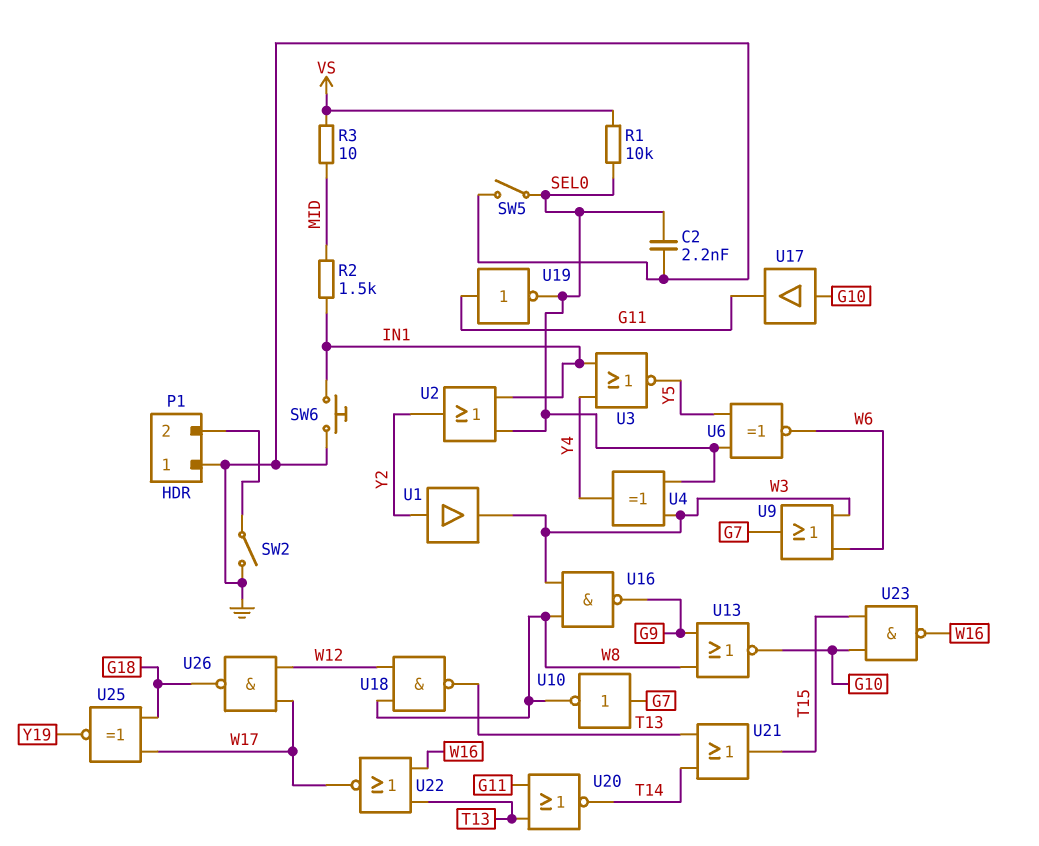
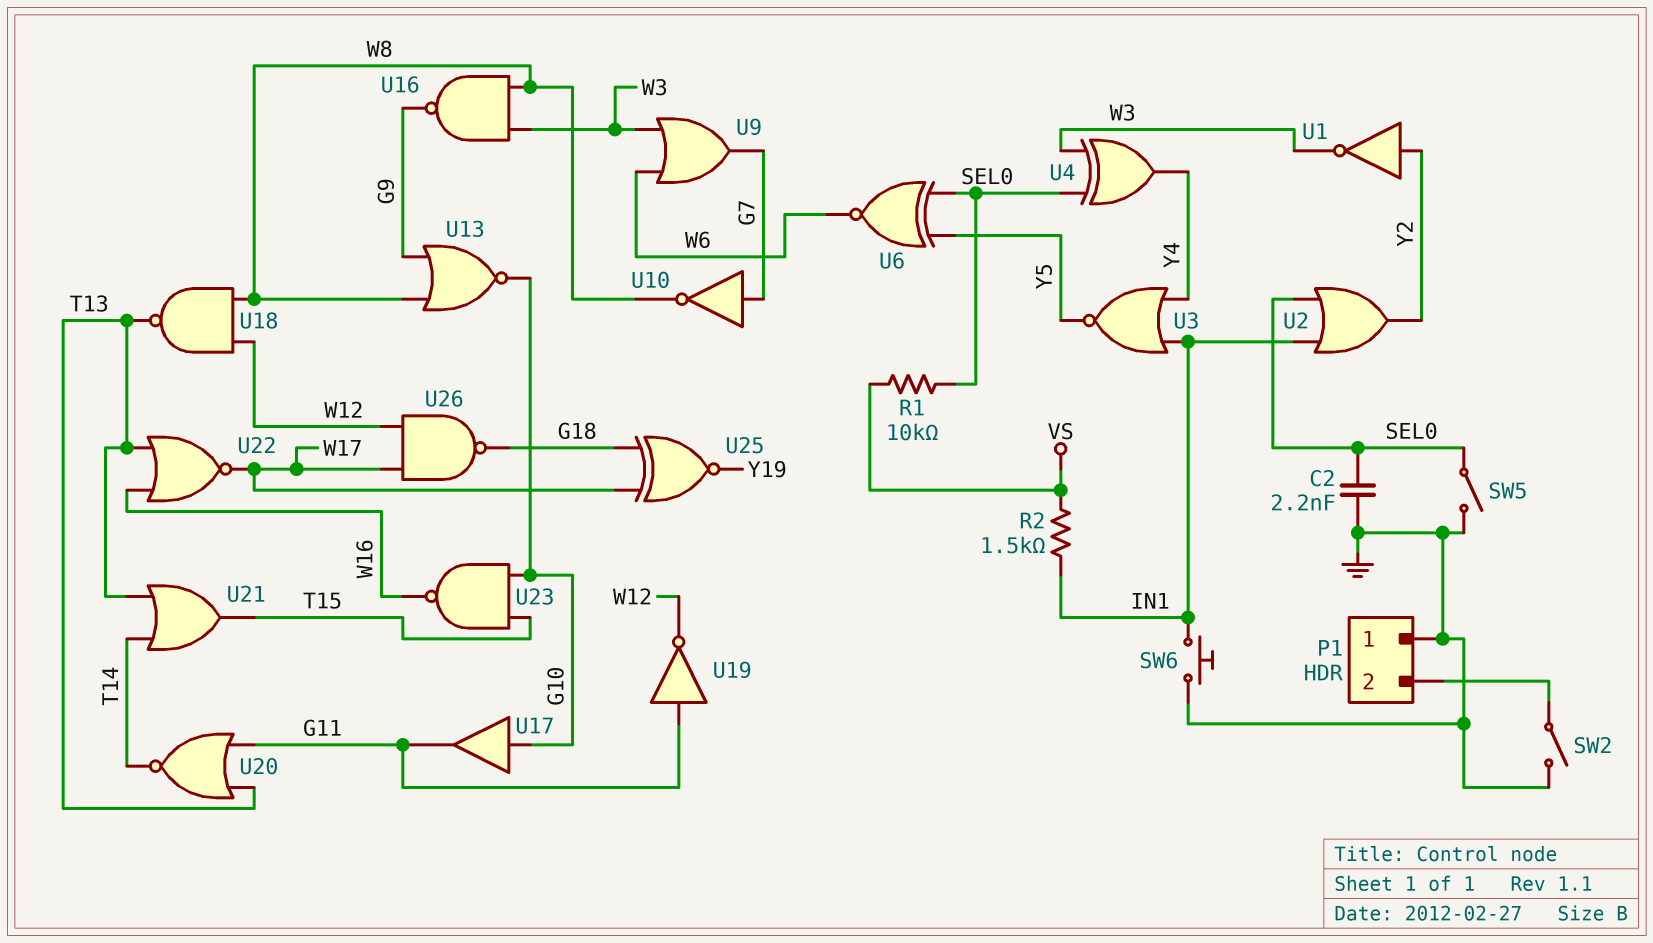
R2: 1.5k (IN1, MID) -> 1.5k (IN1, VS)
R3: 10 (MID, VS) -> none
U1: buffer (in Y2, out W3) -> NOT (in Y2, out W3)
U19: NOT (in G11, out SEL0) -> NOT (in G11, out W12)

